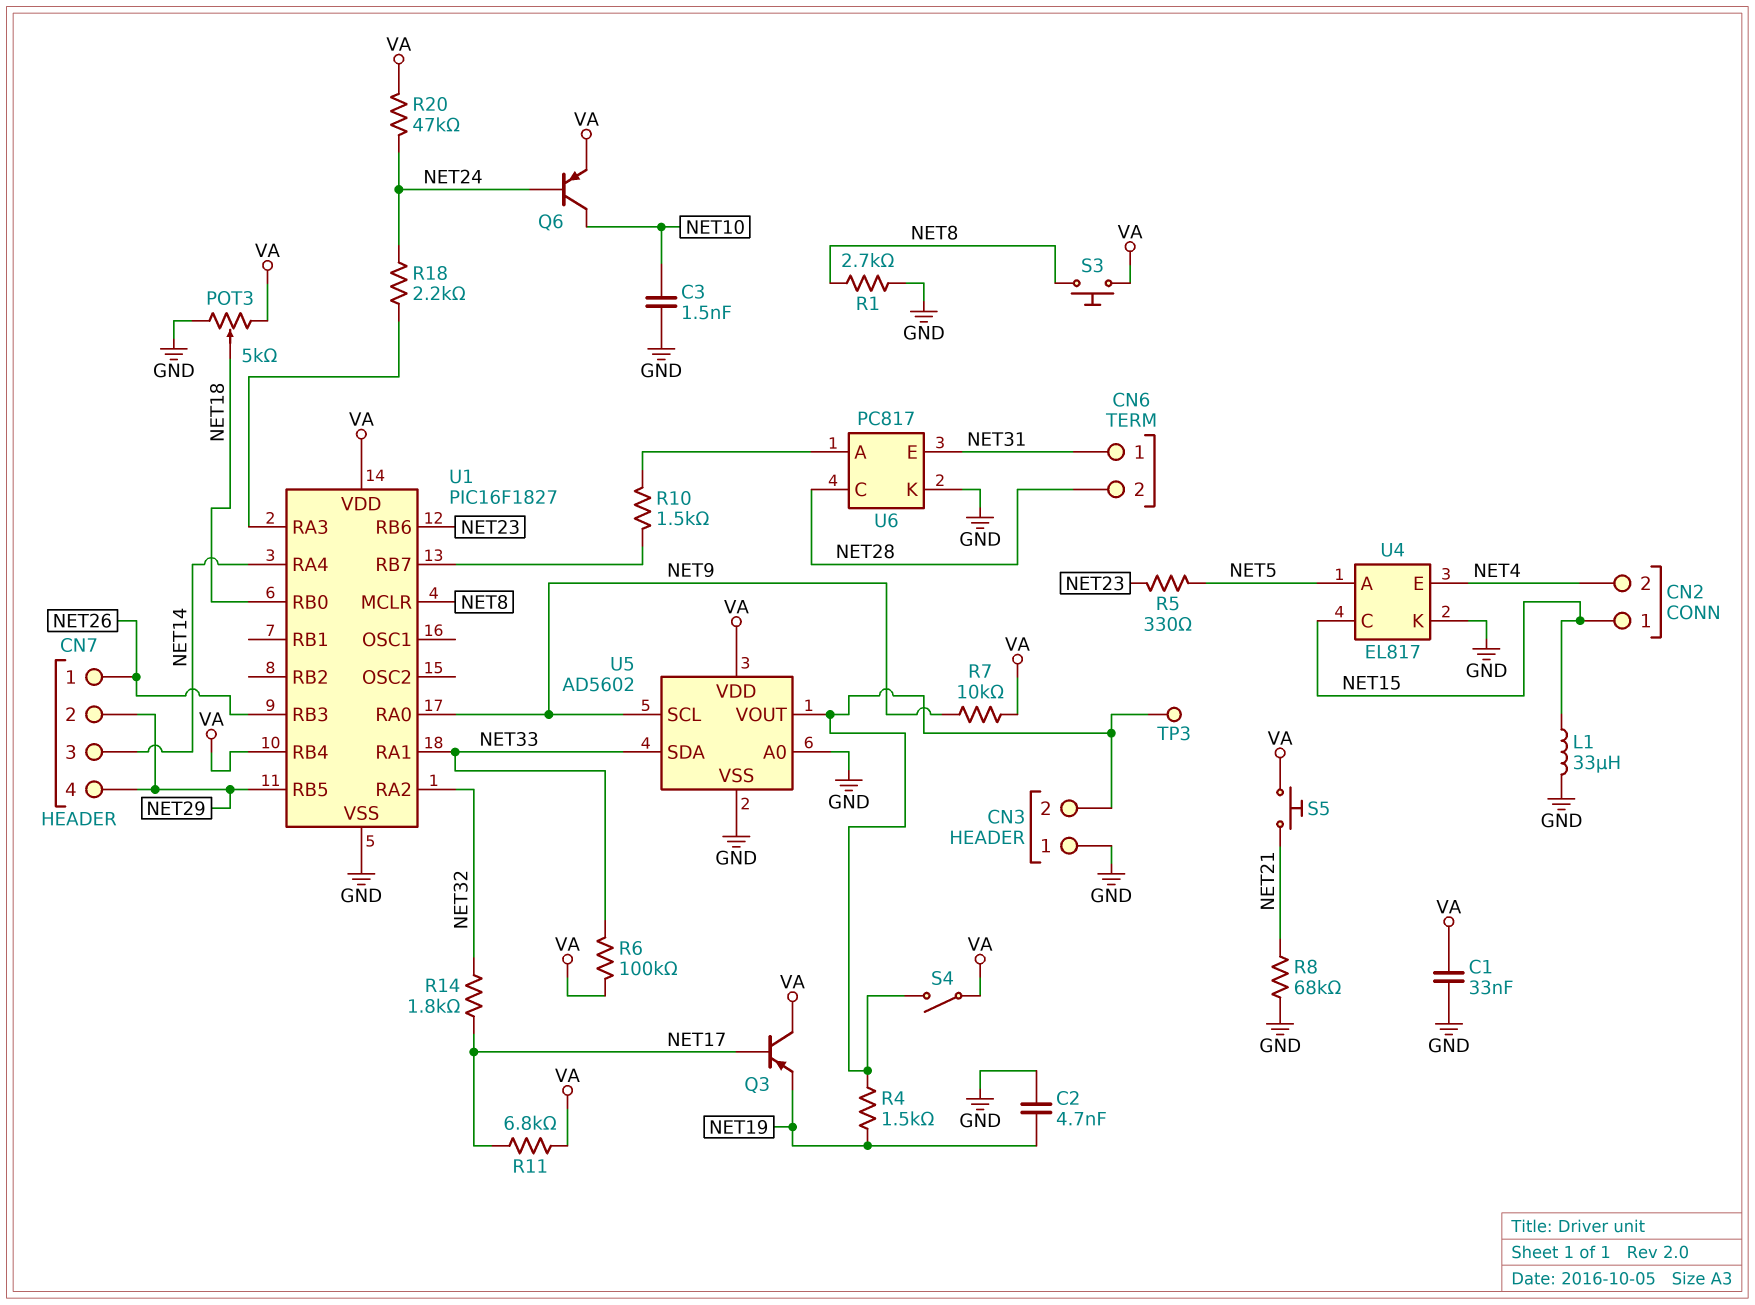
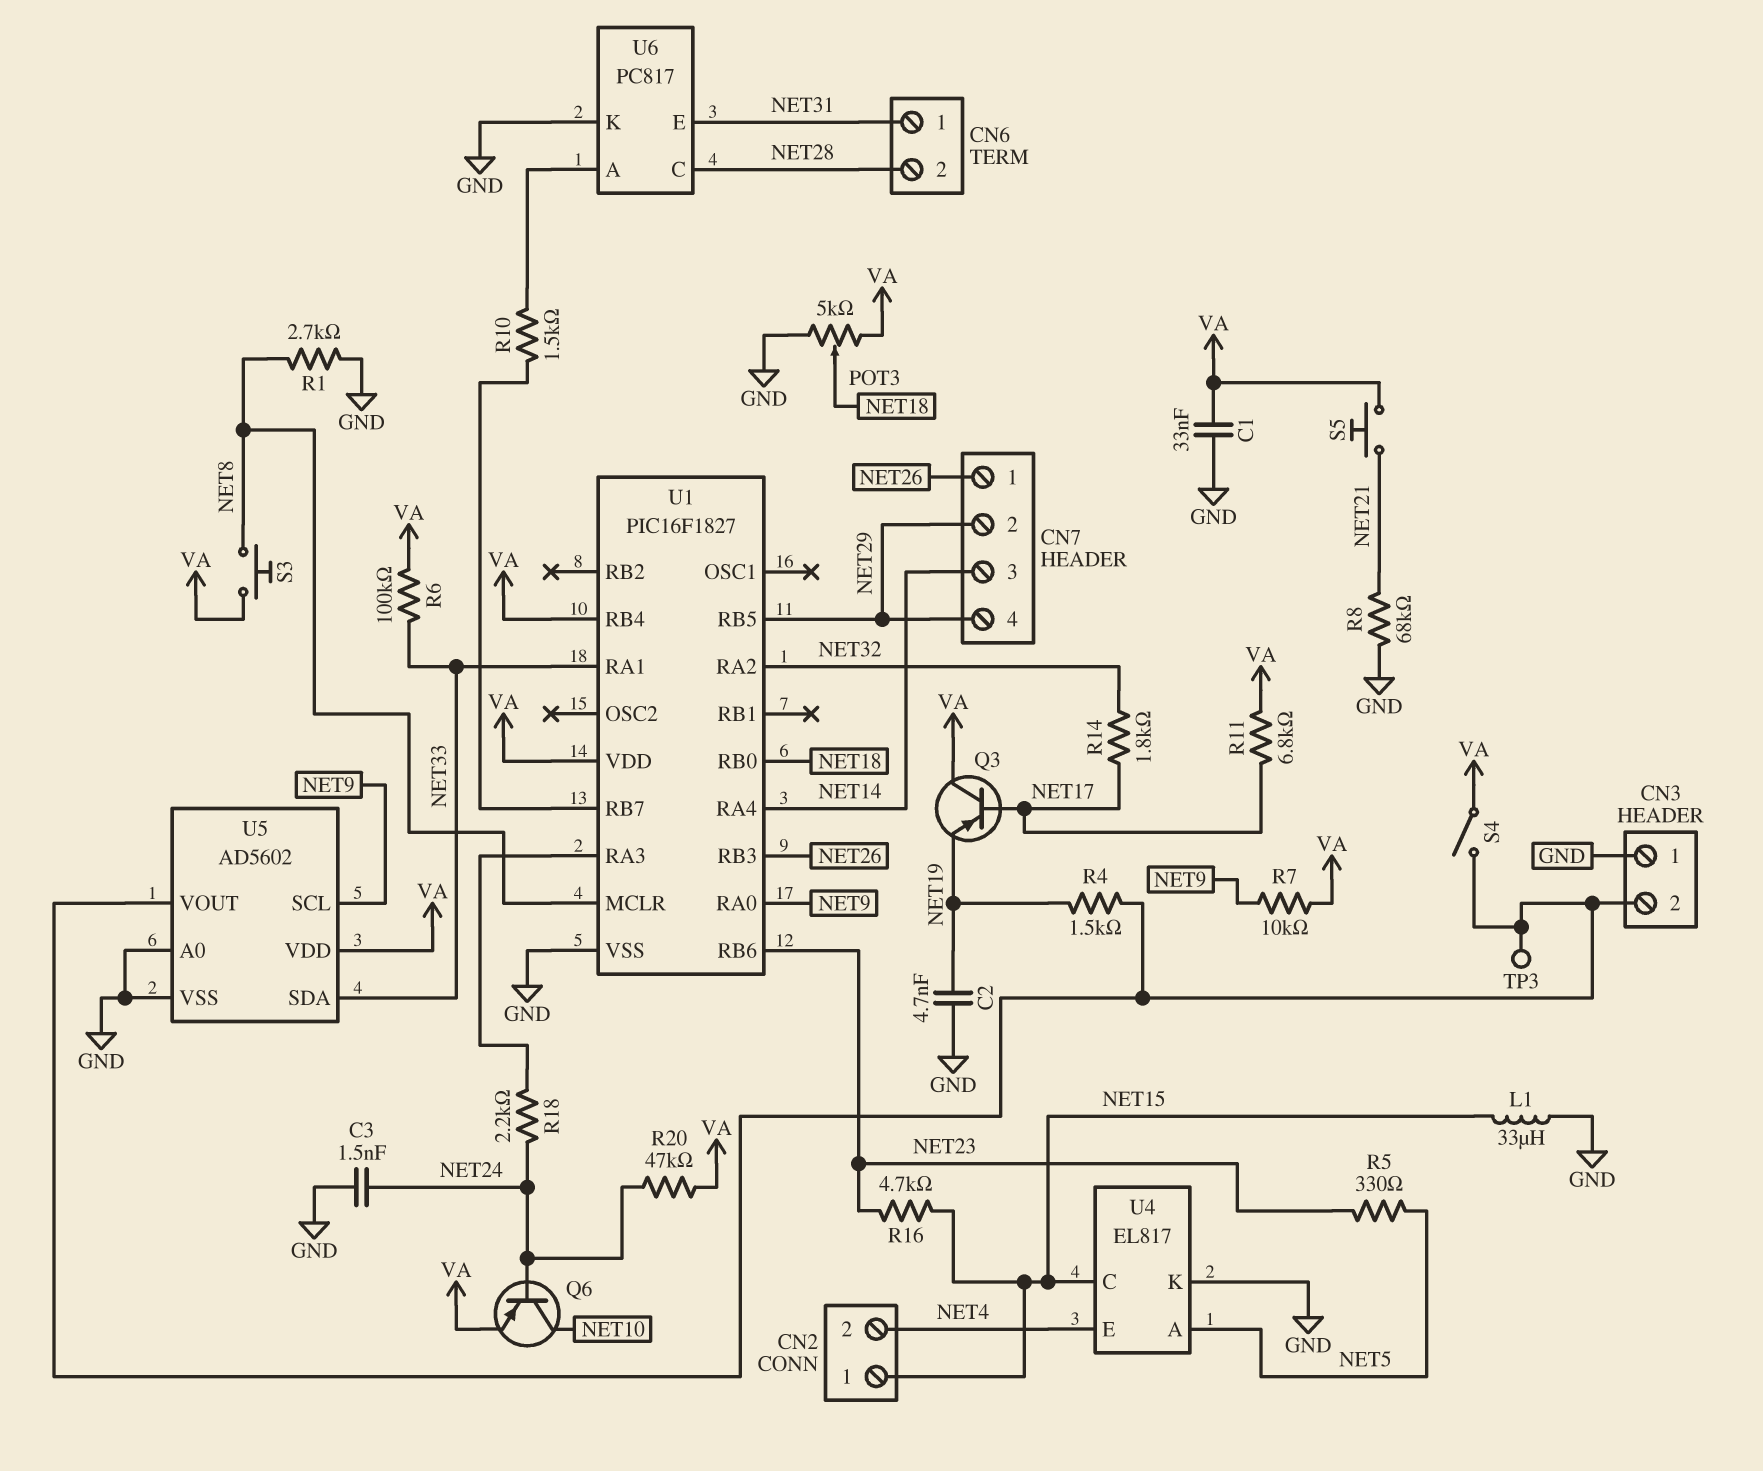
C3: 1.5nF (GND, NET10) -> 1.5nF (GND, NET24)
R16: none -> 4.7k (NET15, NET23)

